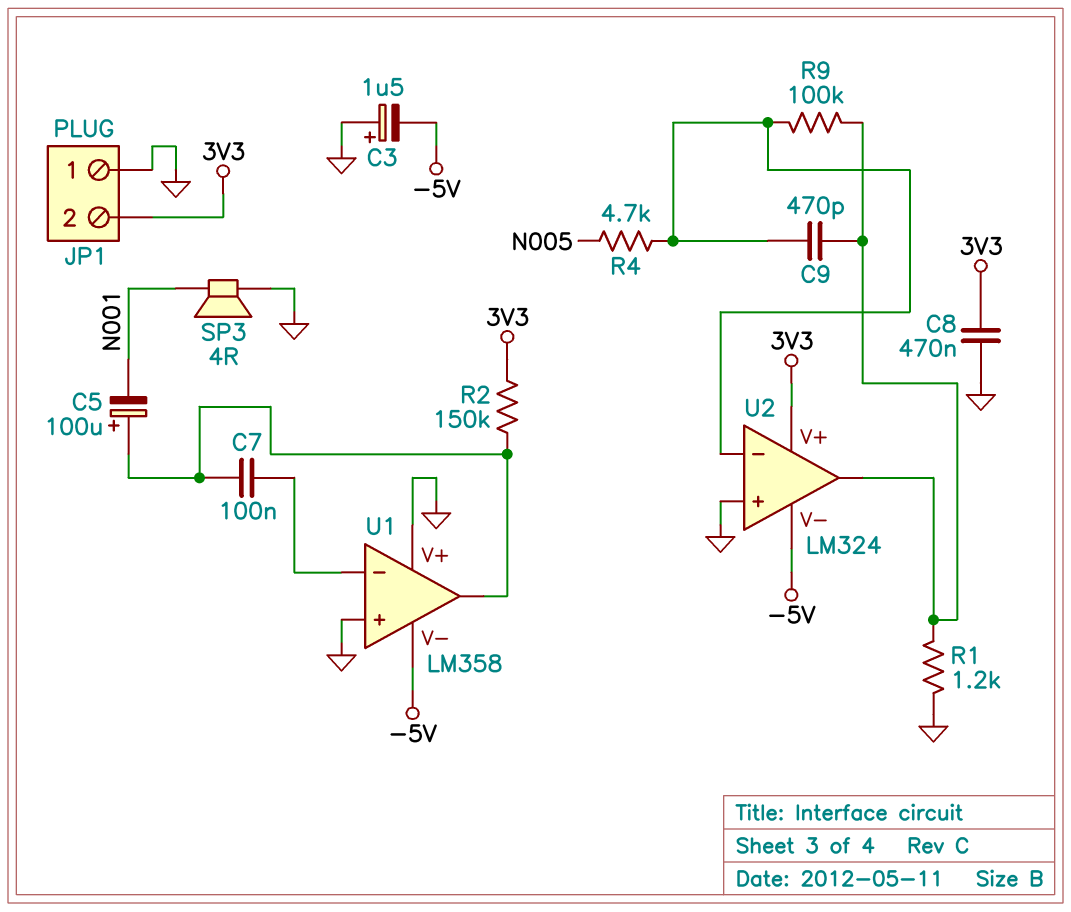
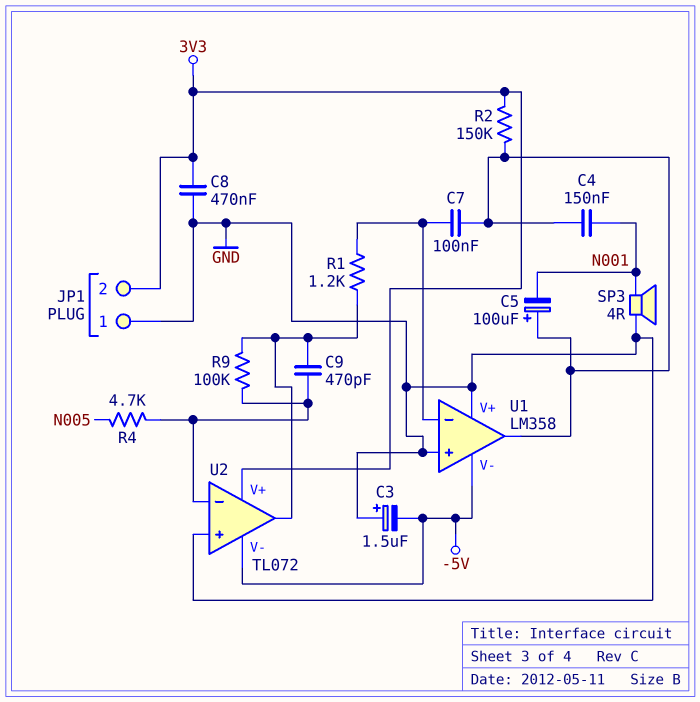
C4: none -> 150nF (N001, U1/out)
R1: 1.2k (GND, U2/out) -> 1.2k (U1/in-, U2/out)
U2: LM324 -> TL072

